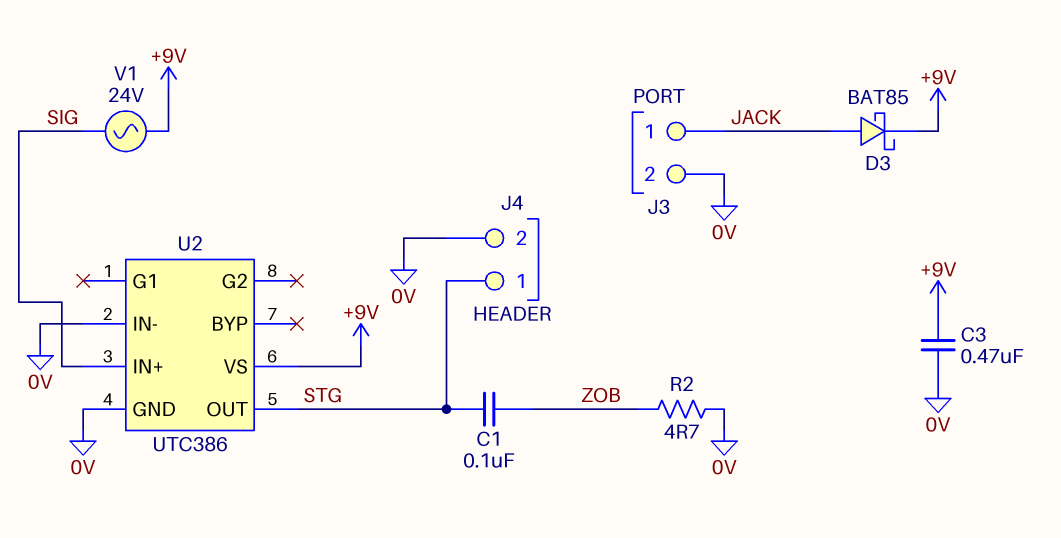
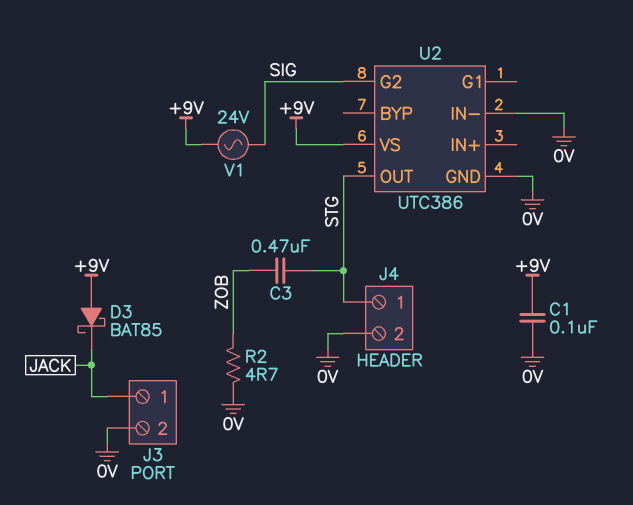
C1: 100nF (STG, ZOB) -> 100nF (+9V, 0V)
C3: 470nF (+9V, 0V) -> 470nF (STG, ZOB)
D3: schottky BAT85 (A JACK, K +9V) -> schottky BAT85 (A +9V, K JACK)
U2 pin G2: none -> SIG
U2 pin IN+: SIG -> none

